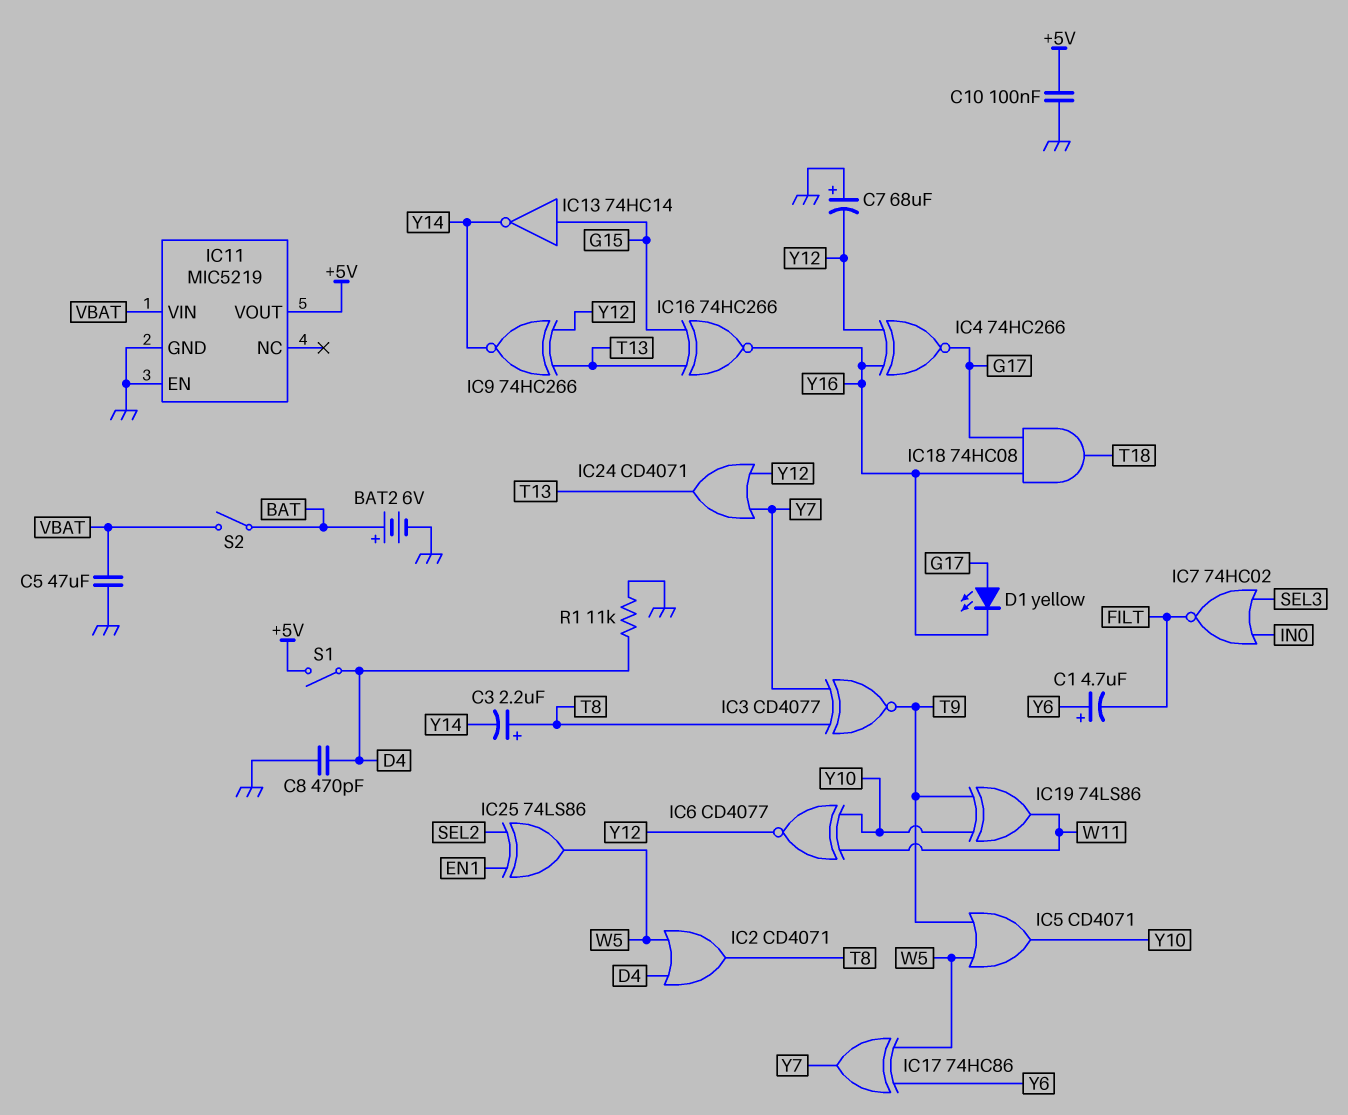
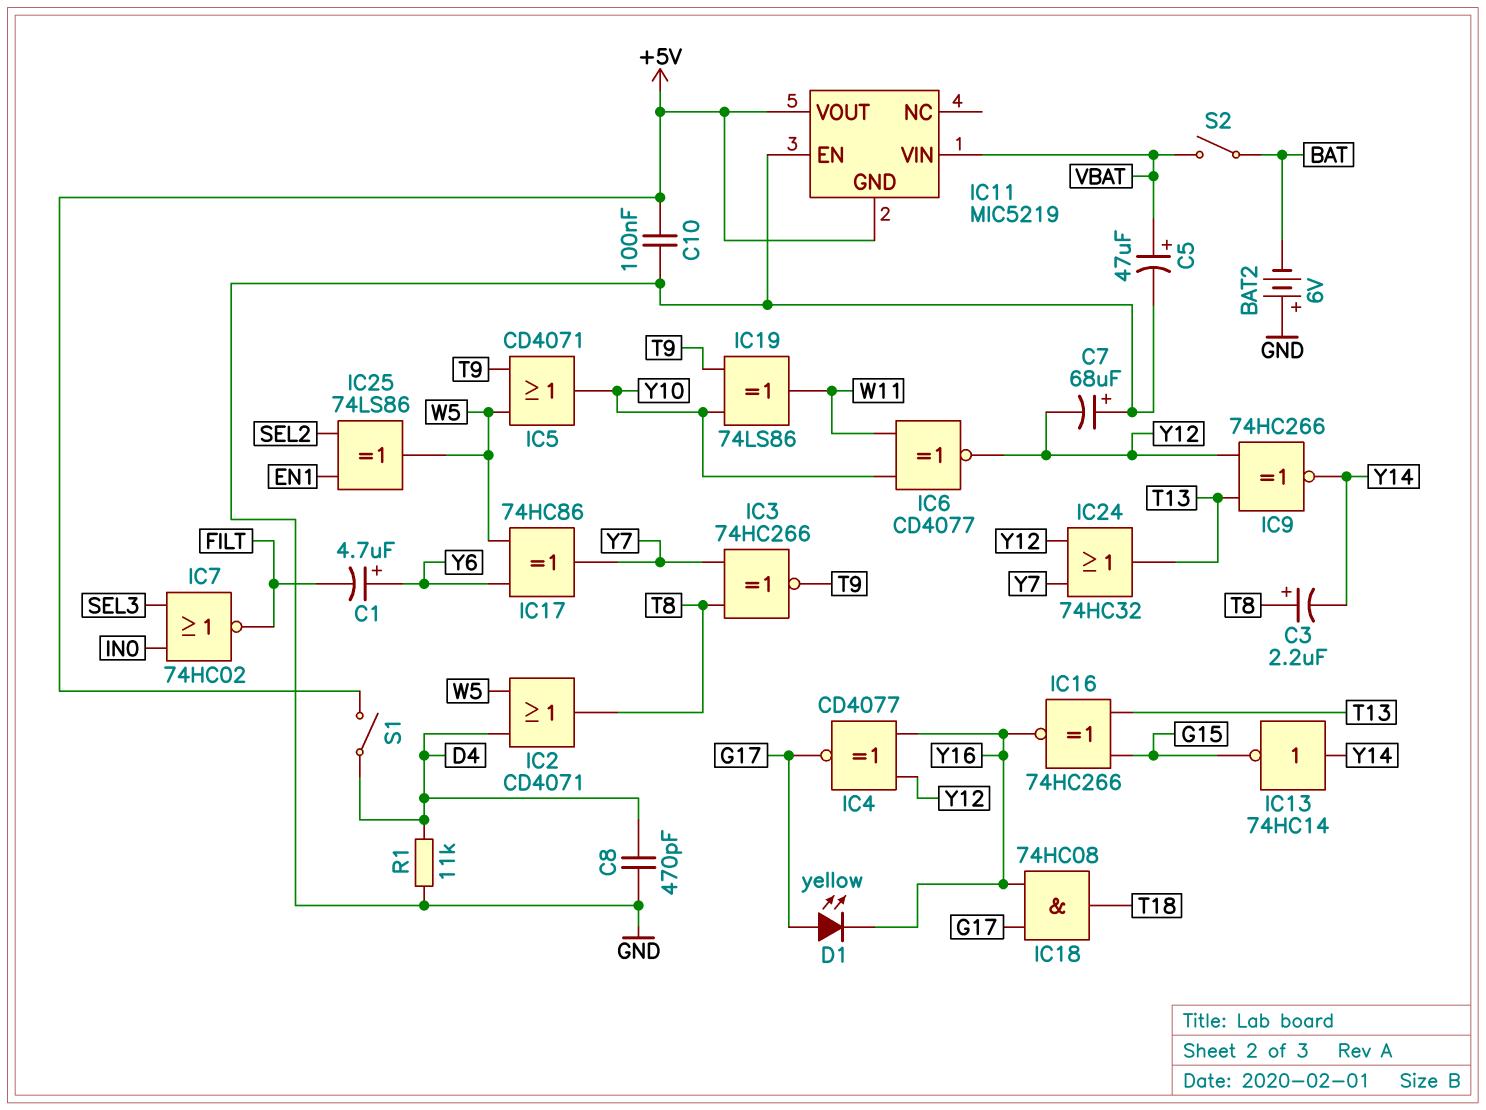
BAT2: 6V (plus BAT, minus GND) -> 6V (plus GND, minus BAT)
C5: 47uF (GND, VBAT) -> 47uF (plus VBAT, minus GND)
IC3: XNOR CD4077 (in T8, in Y7, out T9) -> XNOR 74HC266 (in T8, in Y7, out T9)
IC4: XNOR 74HC266 (in Y12, in Y16, out G17) -> XNOR CD4077 (in Y12, in Y16, out G17)
IC11 pin GND: GND -> +5V
IC13: NOT 74HC14 (in G15, out Y14) -> NOT 74HC14 (in Y14, out G15)
IC24: OR CD4071 (in Y7, in Y12, out T13) -> OR 74HC32 (in Y7, in Y12, out T13)

